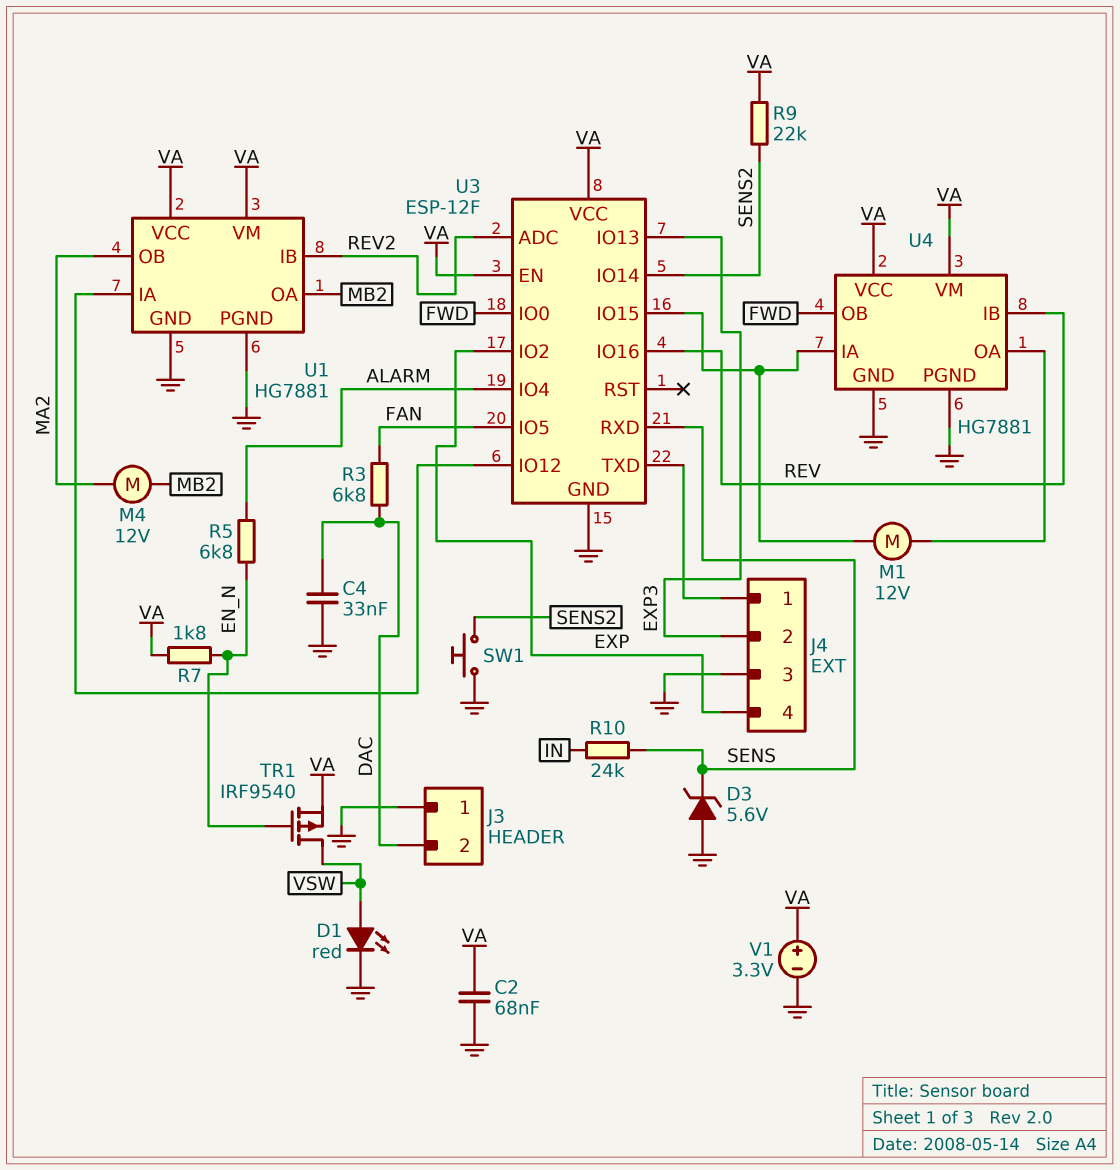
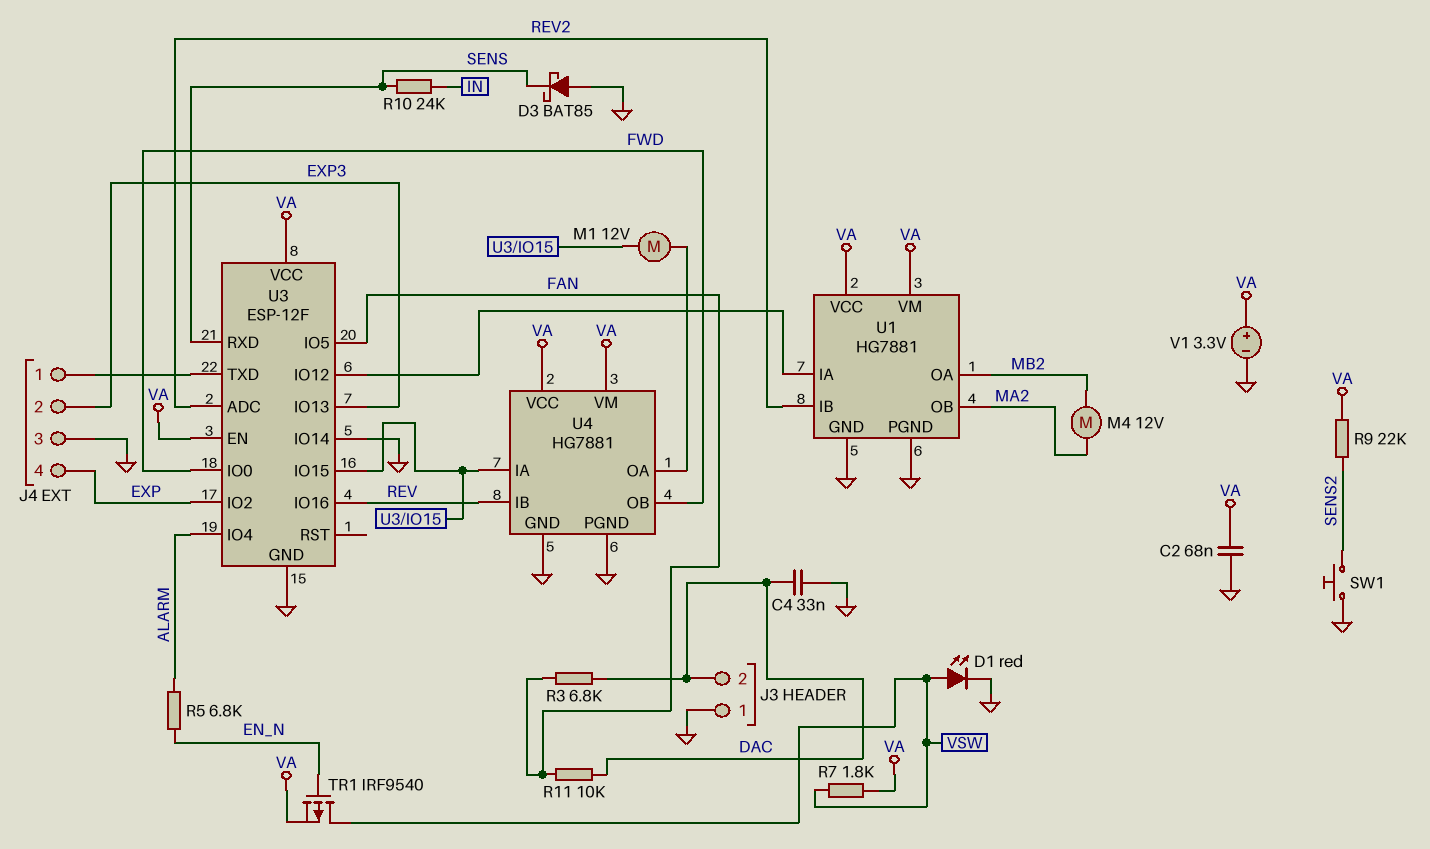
D3: zener 5.6V (A GND, K SENS) -> schottky BAT85 (A GND, K SENS)
R7: 1.8k (EN_N, VA) -> 1.8k (VA, VSW)
R11: none -> 10k (DAC, FAN)
U3 pin IO14: SENS2 -> GND

